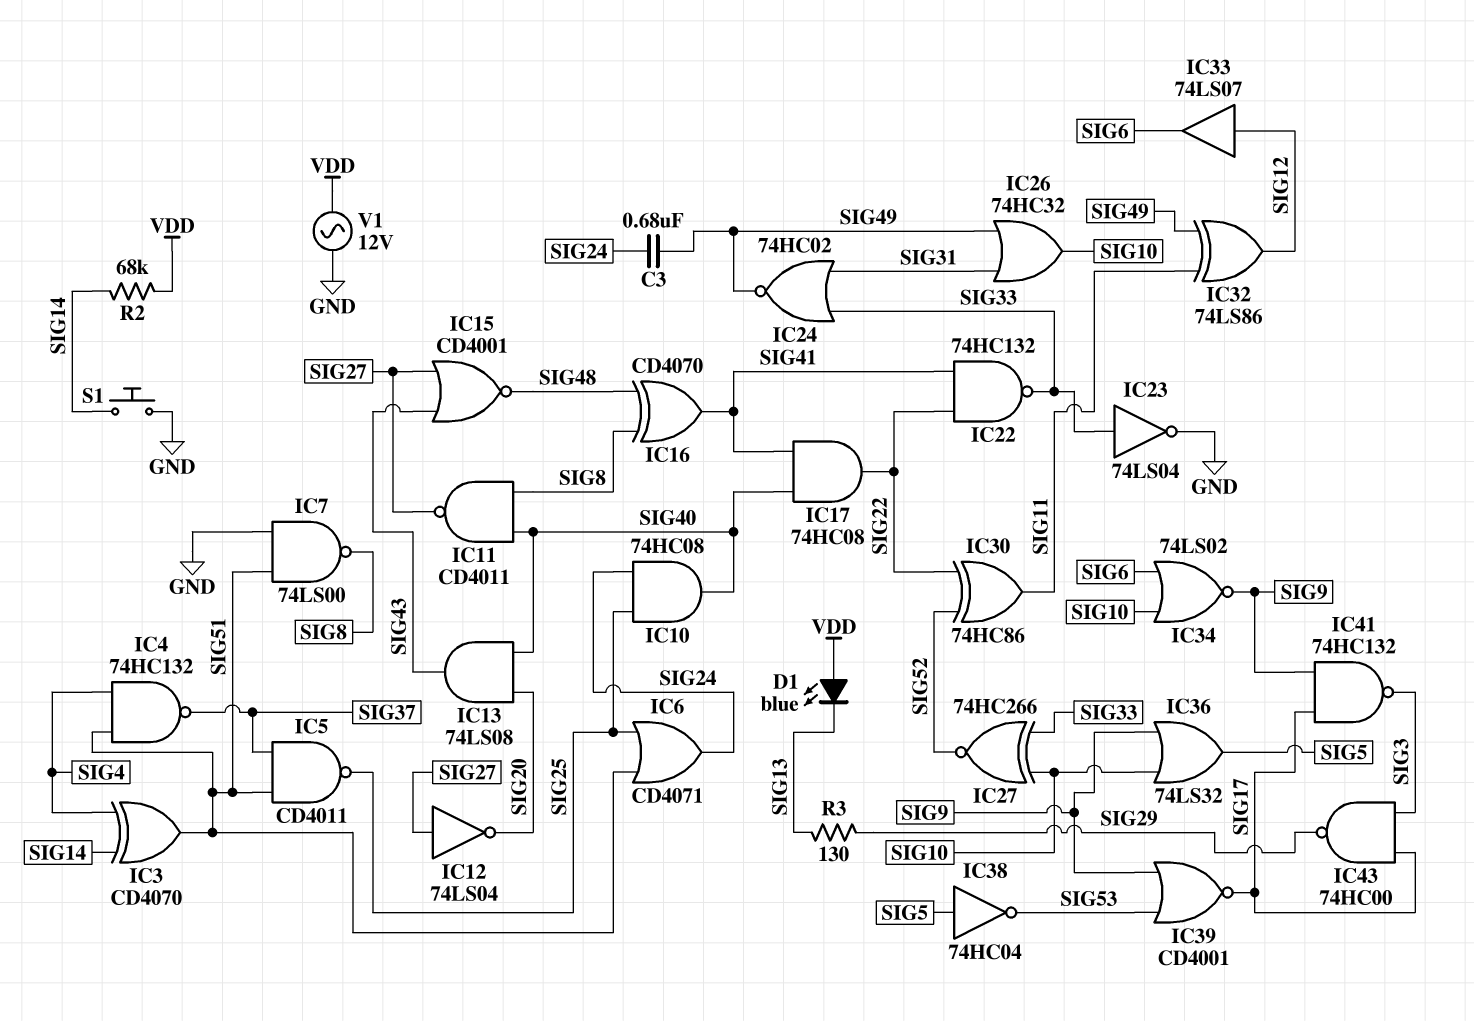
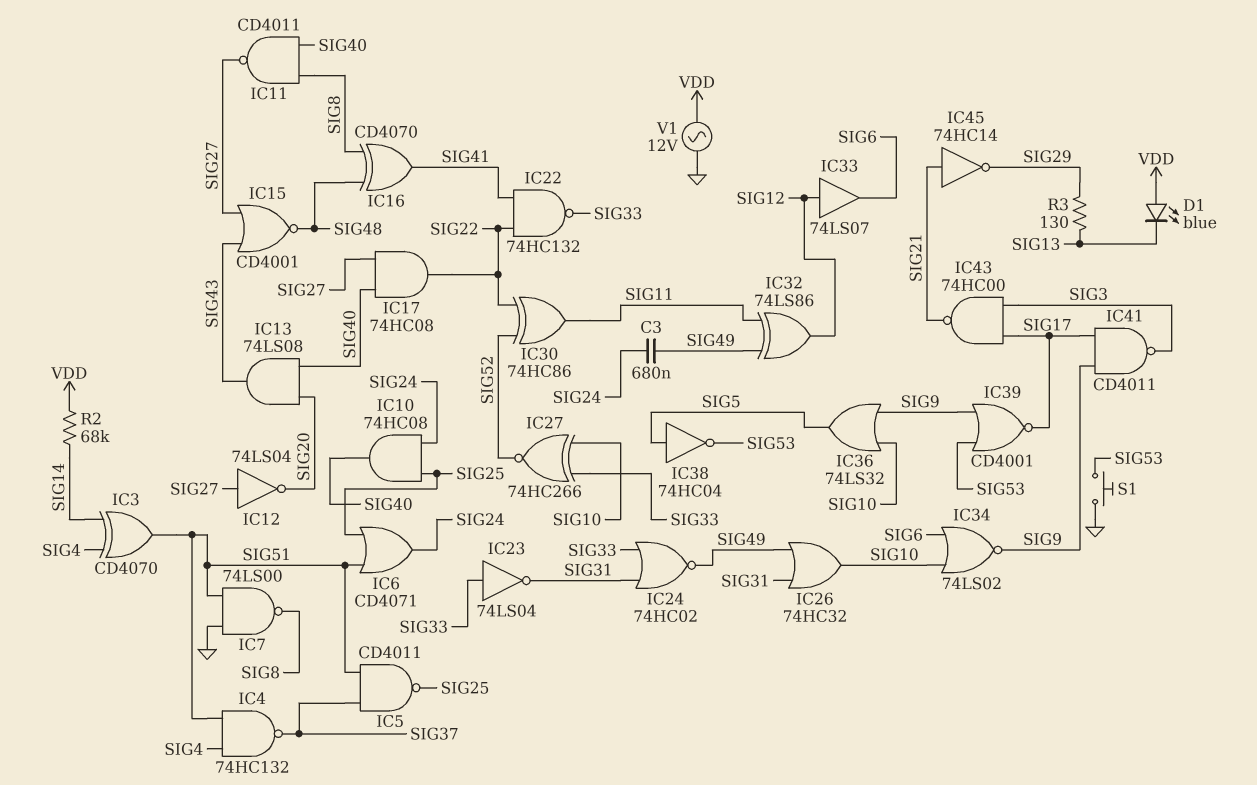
IC17: AND 74HC08 (in SIG40, in SIG41, out SIG22) -> AND 74HC08 (in SIG27, in SIG40, out SIG22)
IC23: NOT 74LS04 (in SIG33, out GND) -> NOT 74LS04 (in SIG33, out SIG31)
IC41: NAND 74HC132 (in SIG9, in SIG17, out SIG3) -> NAND CD4011 (in SIG9, in SIG17, out SIG3)
IC43: NAND 74HC00 (in SIG3, in SIG17, out SIG29) -> NAND 74HC00 (in SIG3, in SIG17, out SIG21)
IC45: none -> NOT 74HC14 (in SIG21, out SIG29)
S1: button (GND, SIG14) -> button (GND, SIG53)

